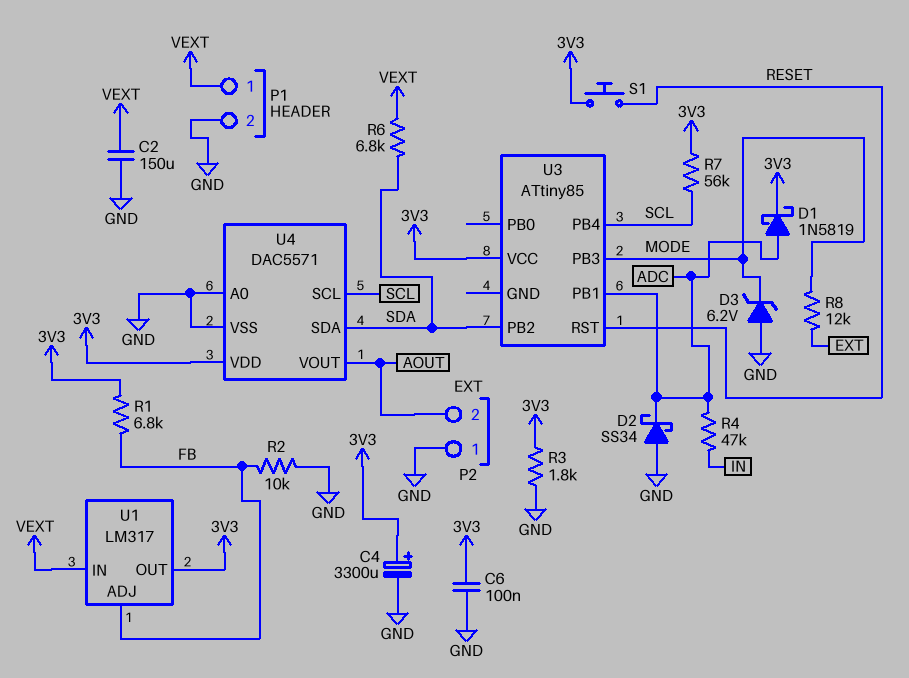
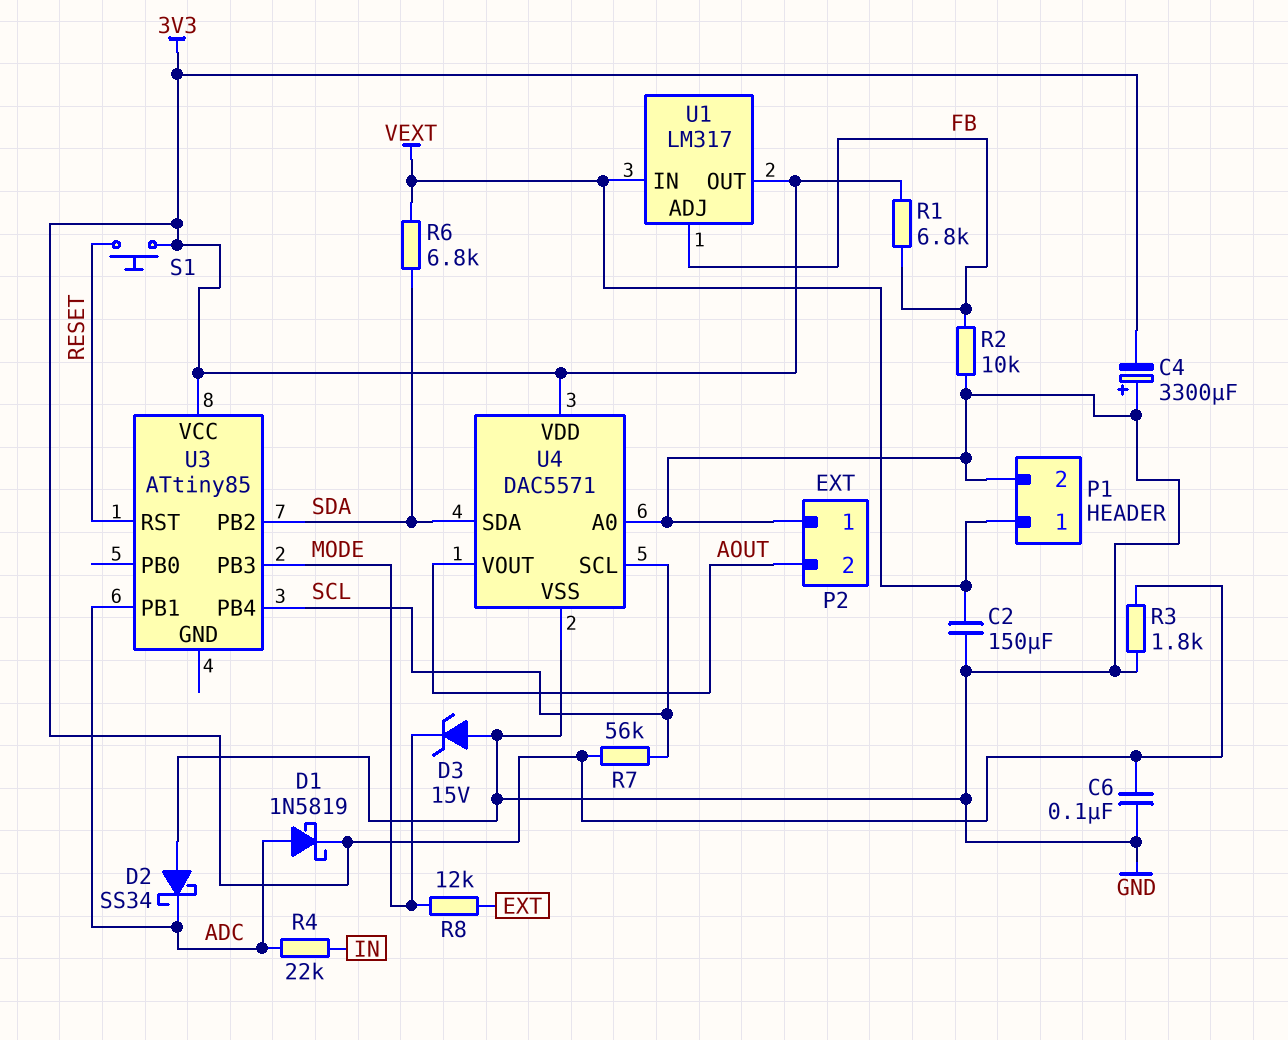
C4: 3300uF (plus 3V3, minus GND) -> 3300uF (plus GND, minus 3V3)
D3: zener 6.2V (A GND, K MODE) -> zener 15V (A GND, K MODE)
R4: 47k (ADC, IN) -> 22k (ADC, IN)

